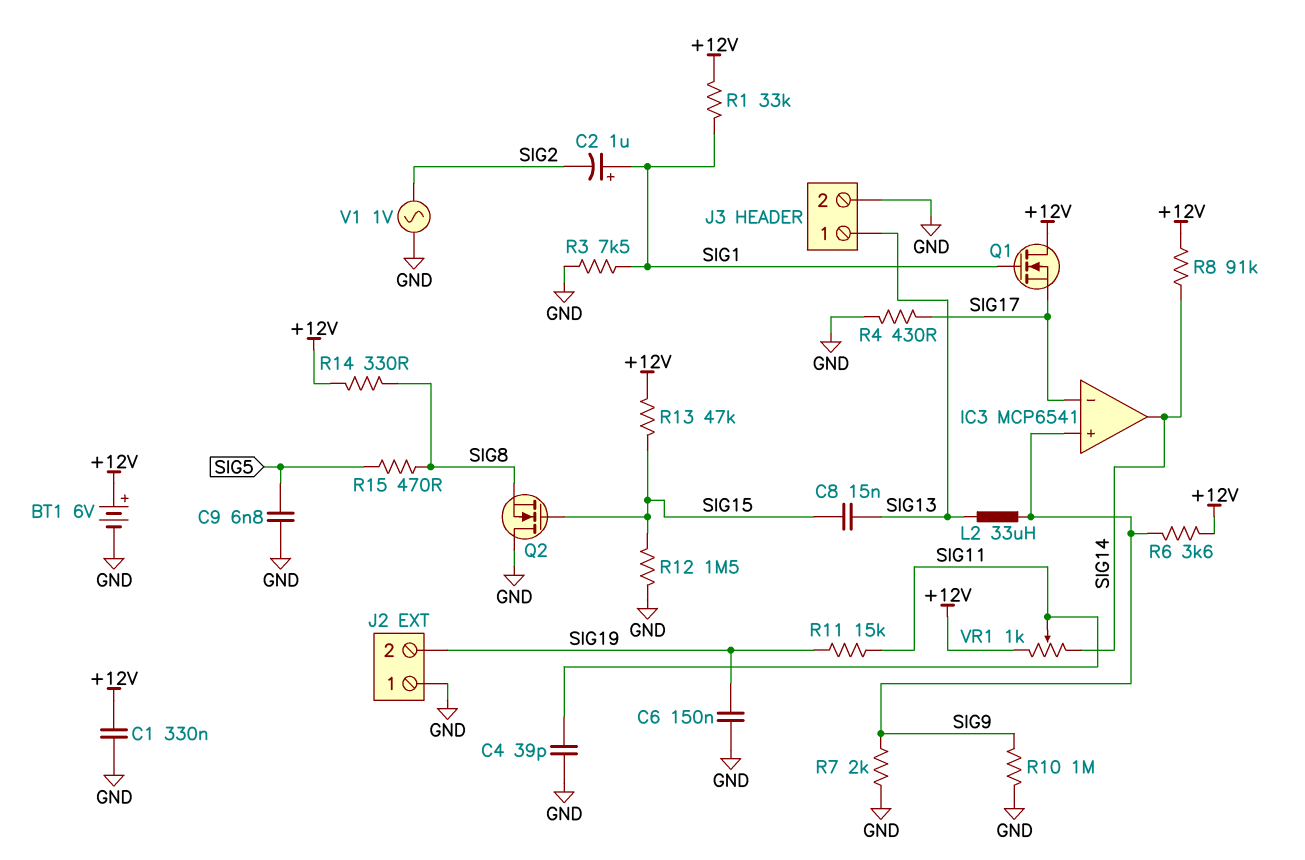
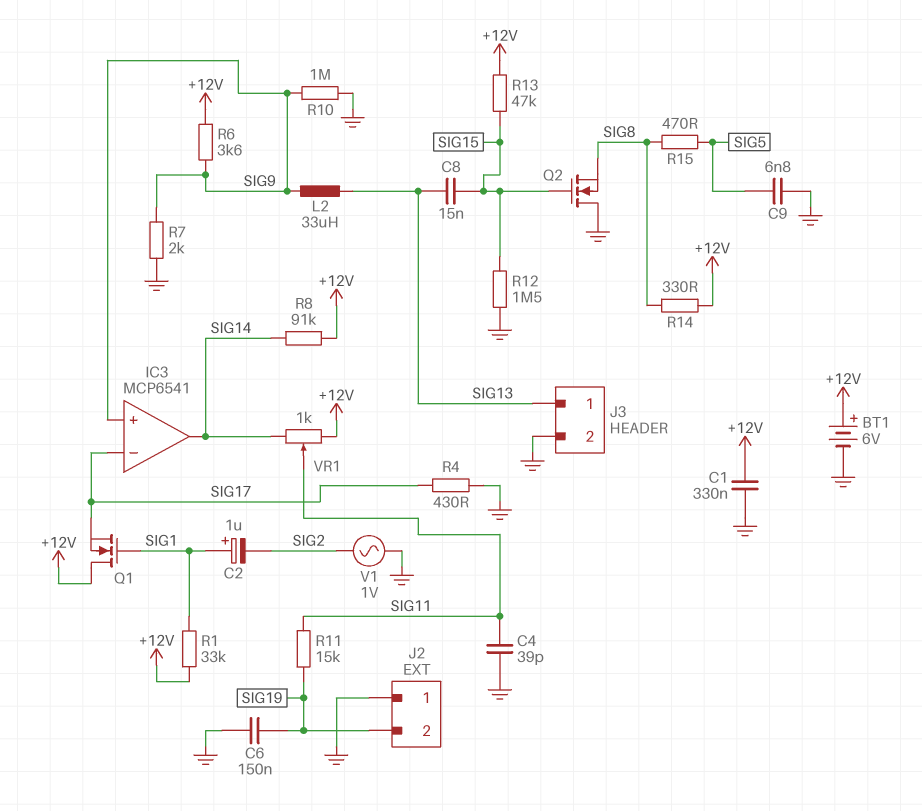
R3: 7.5k (GND, SIG1) -> none

